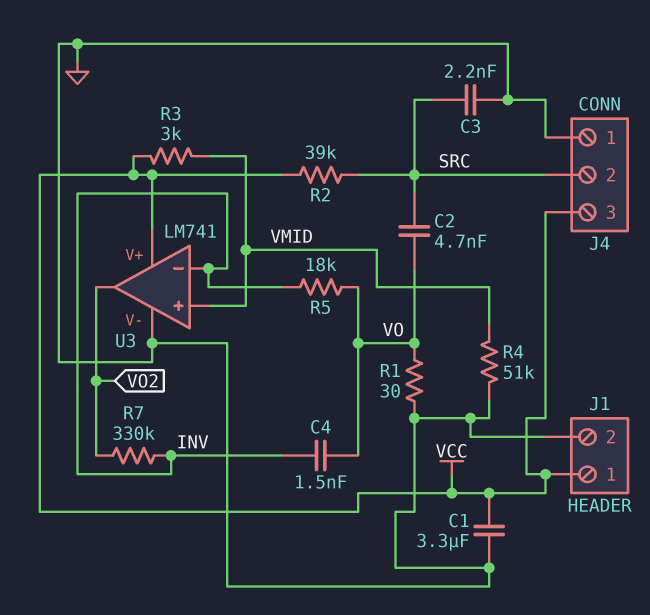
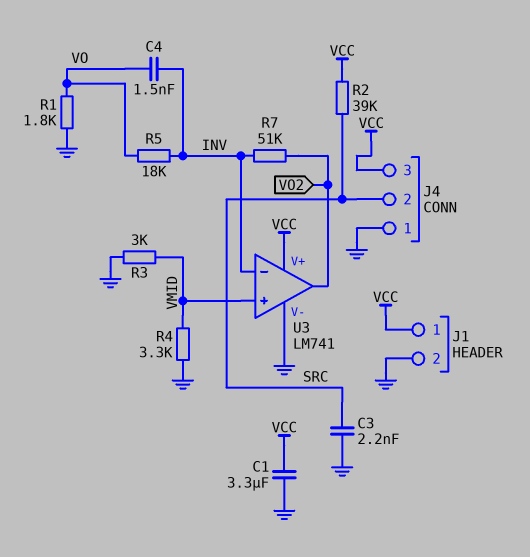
C2: 4.7nF (SRC, VO) -> none
R1: 30 (GND, VO) -> 1.8k (GND, VO)
R3: 3k (VCC, VMID) -> 3k (GND, VMID)
R4: 51k (GND, VMID) -> 3.3k (GND, VMID)
R7: 330k (INV, VO2) -> 51k (INV, VO2)

